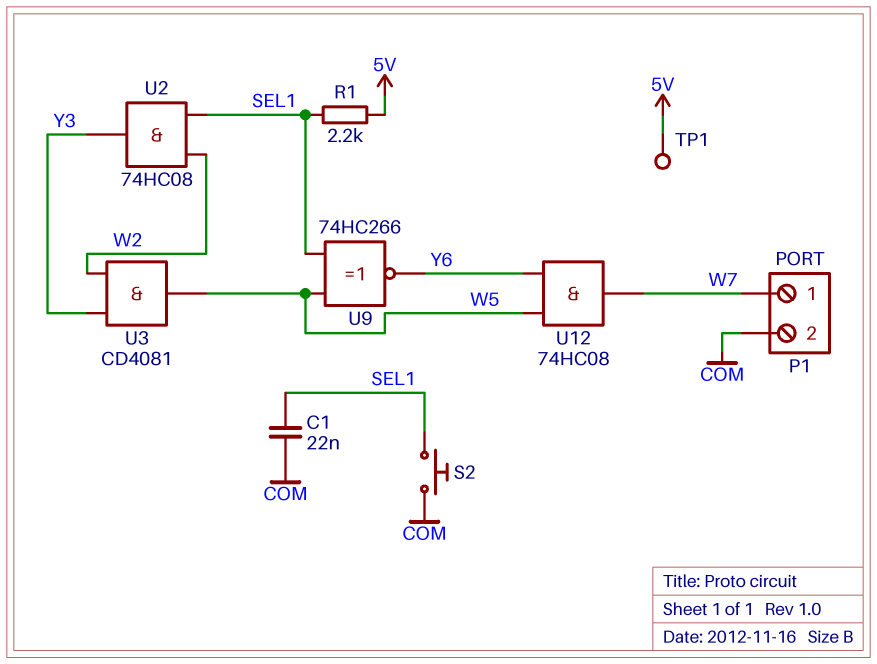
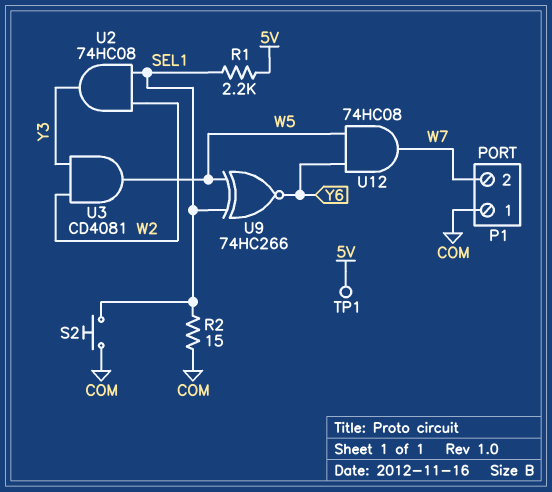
C1: 22nF (COM, SEL1) -> none
P1 pin 1: W7 -> COM
P1 pin 2: COM -> W7
R2: none -> 15 (COM, SEL1)

